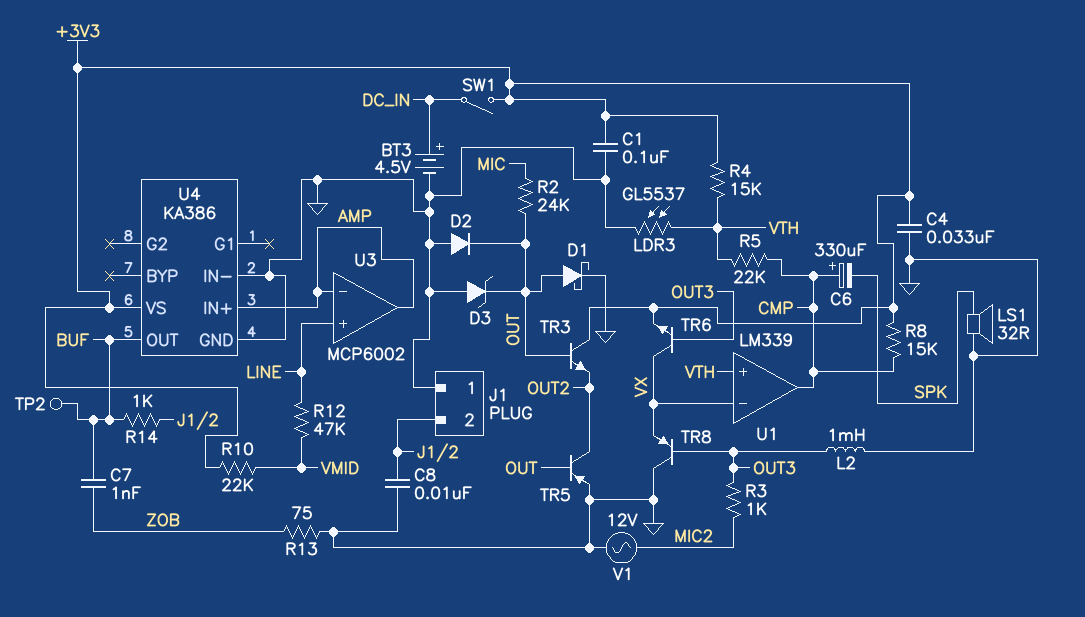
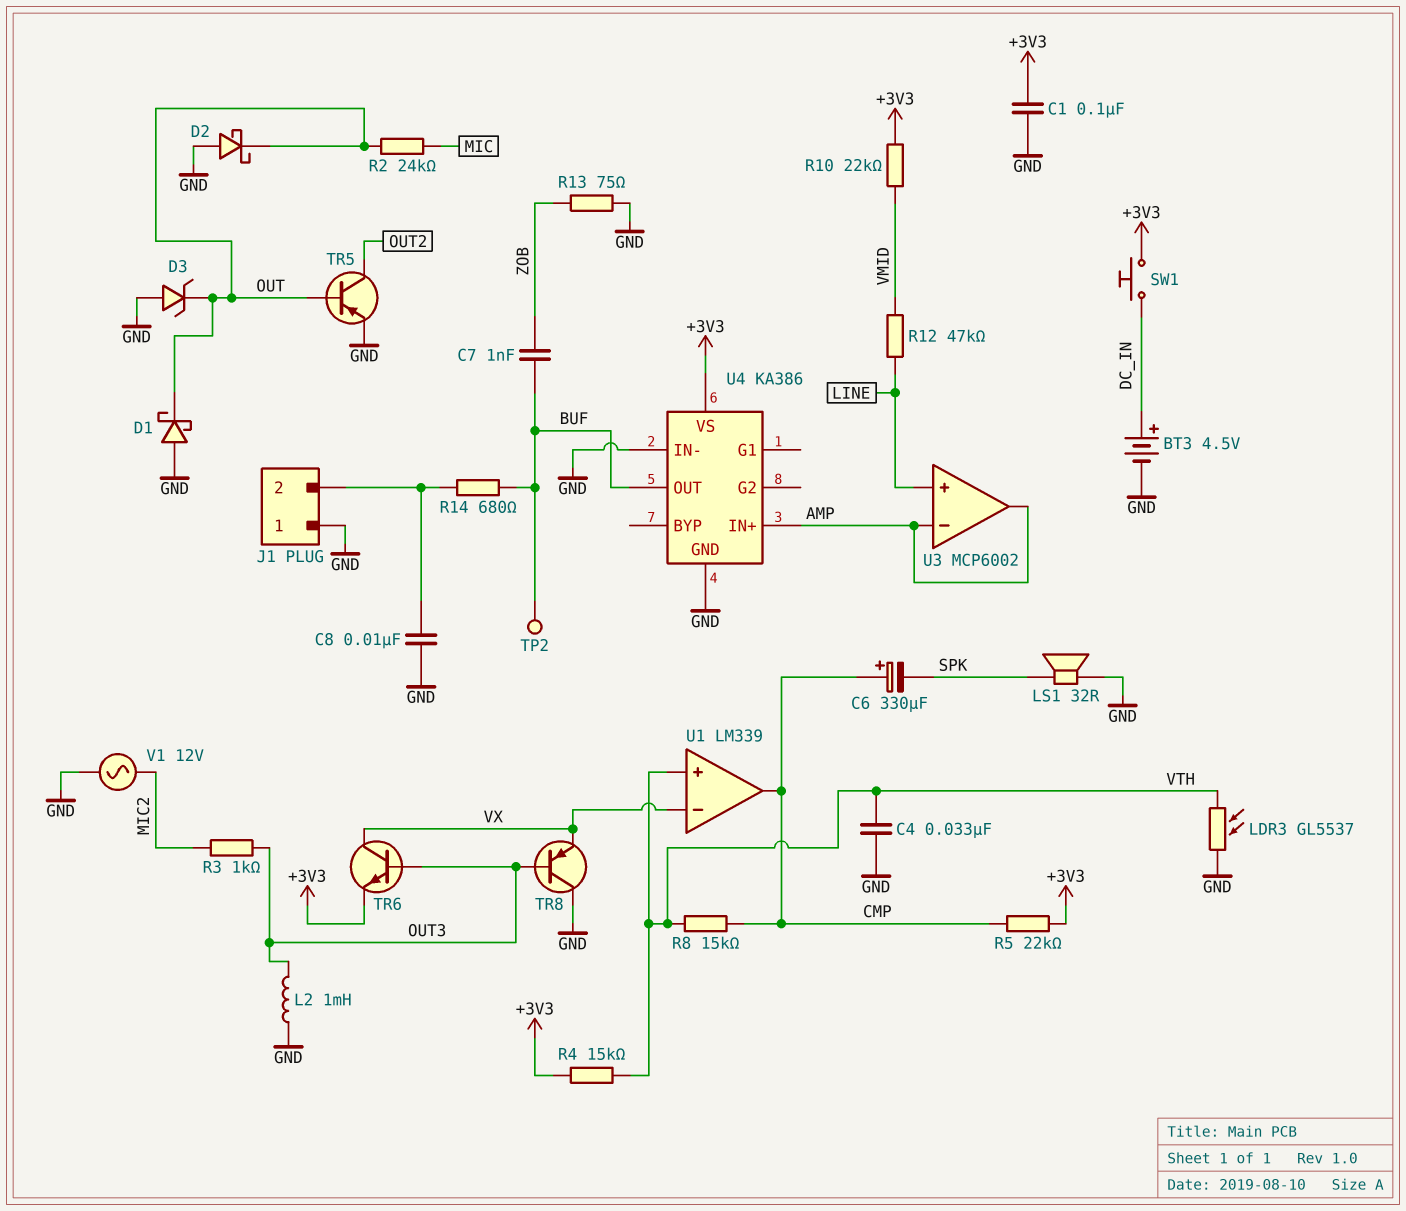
C4: 33nF (+3V3, GND) -> 33nF (GND, VTH)
D1: schottky (A OUT, K GND) -> schottky (A GND, K OUT)
D2: diode (A GND, K OUT) -> schottky (A GND, K OUT)
R5: 22k (CMP, VTH) -> 22k (+3V3, CMP)
R8: 15k (+3V3, CMP) -> 15k (CMP, VTH)
R14: 1k (BUF, J1/2) -> 680 (BUF, J1/2)
SW1: switch (+3V3, DC_IN) -> button (+3V3, DC_IN)
TR3: NPN (B OUT, C +3V3, E OUT2) -> none

